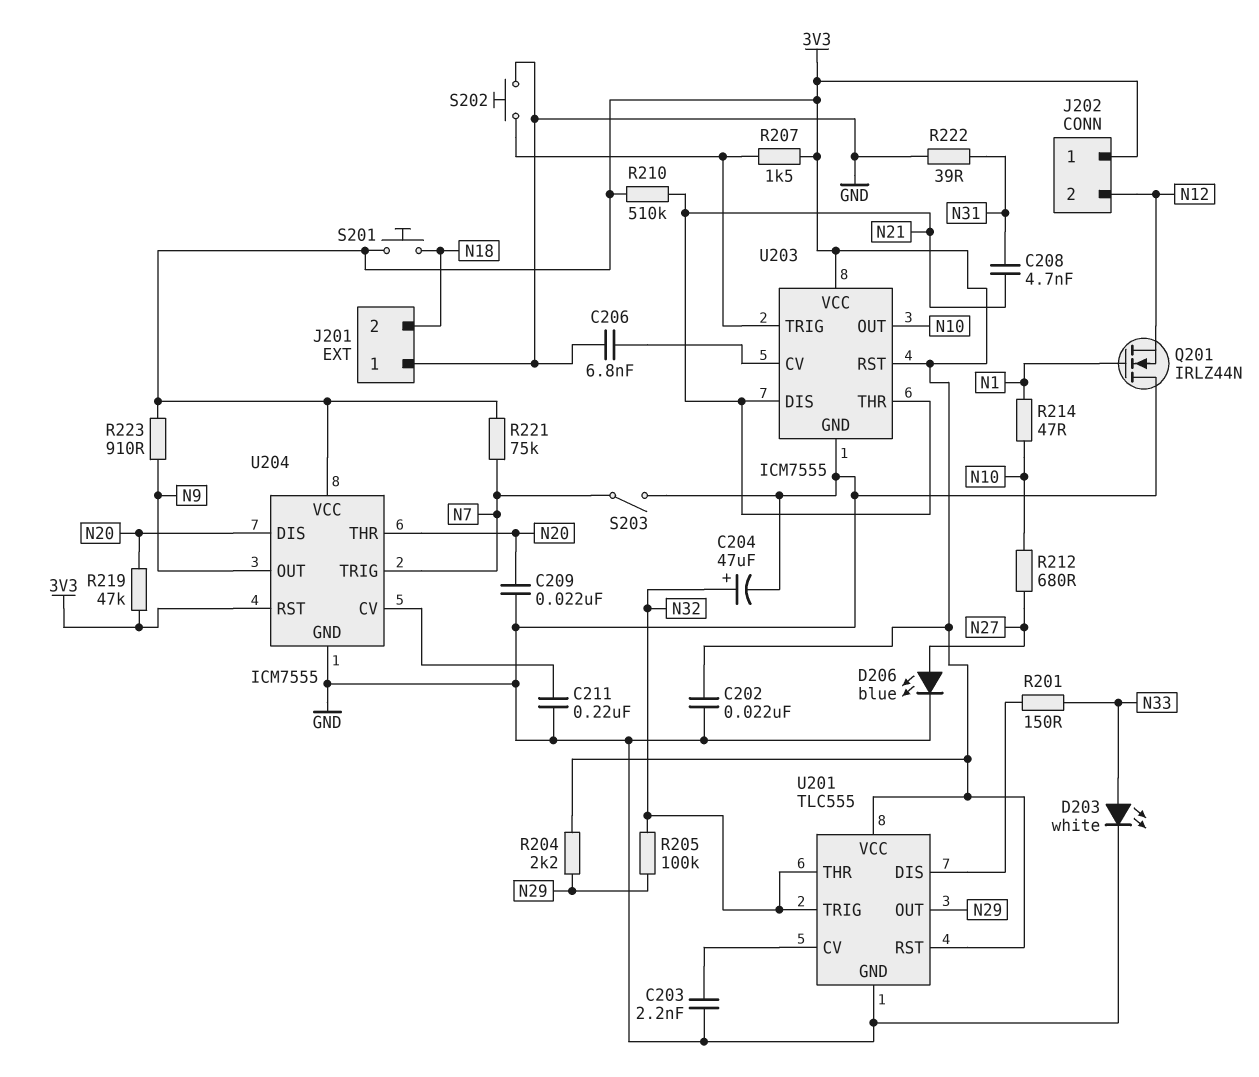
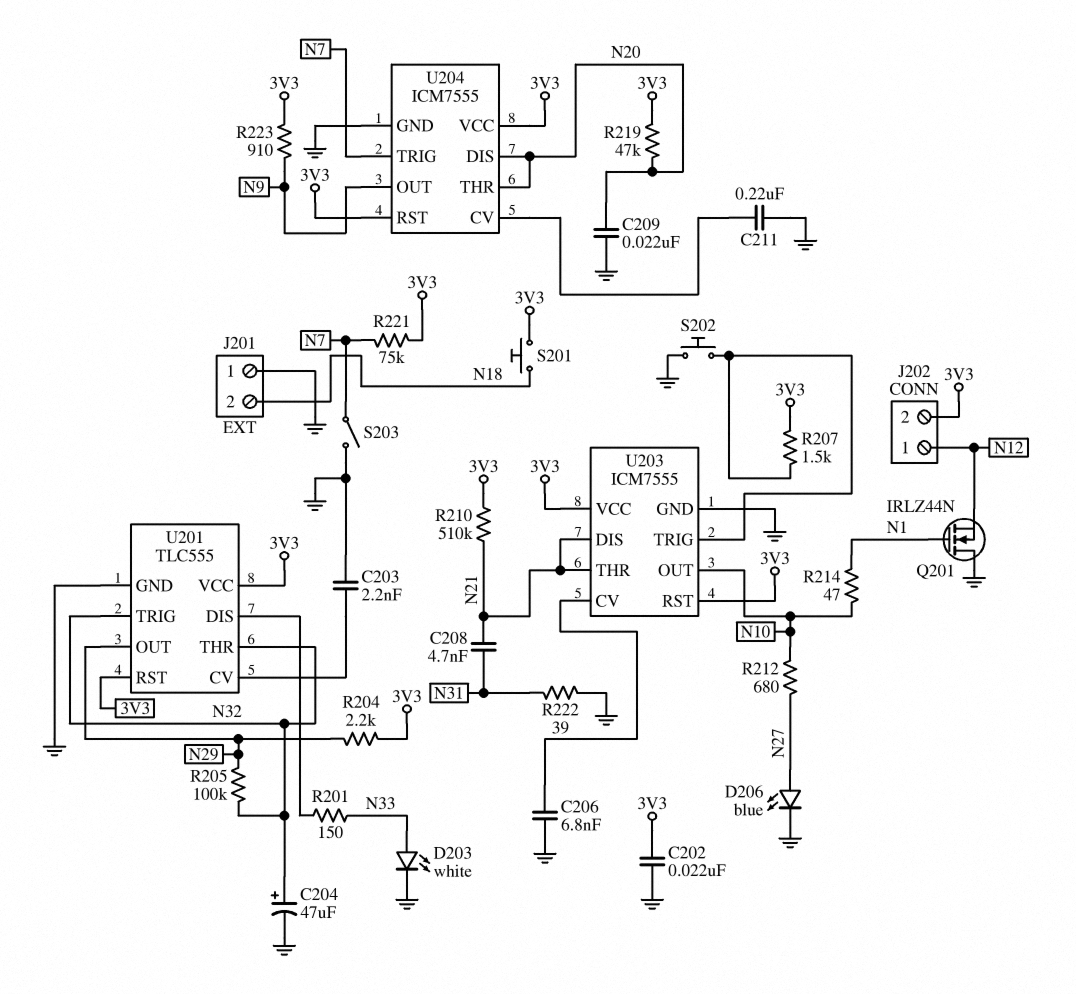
J202 pin 1: 3V3 -> N12
J202 pin 2: N12 -> 3V3

